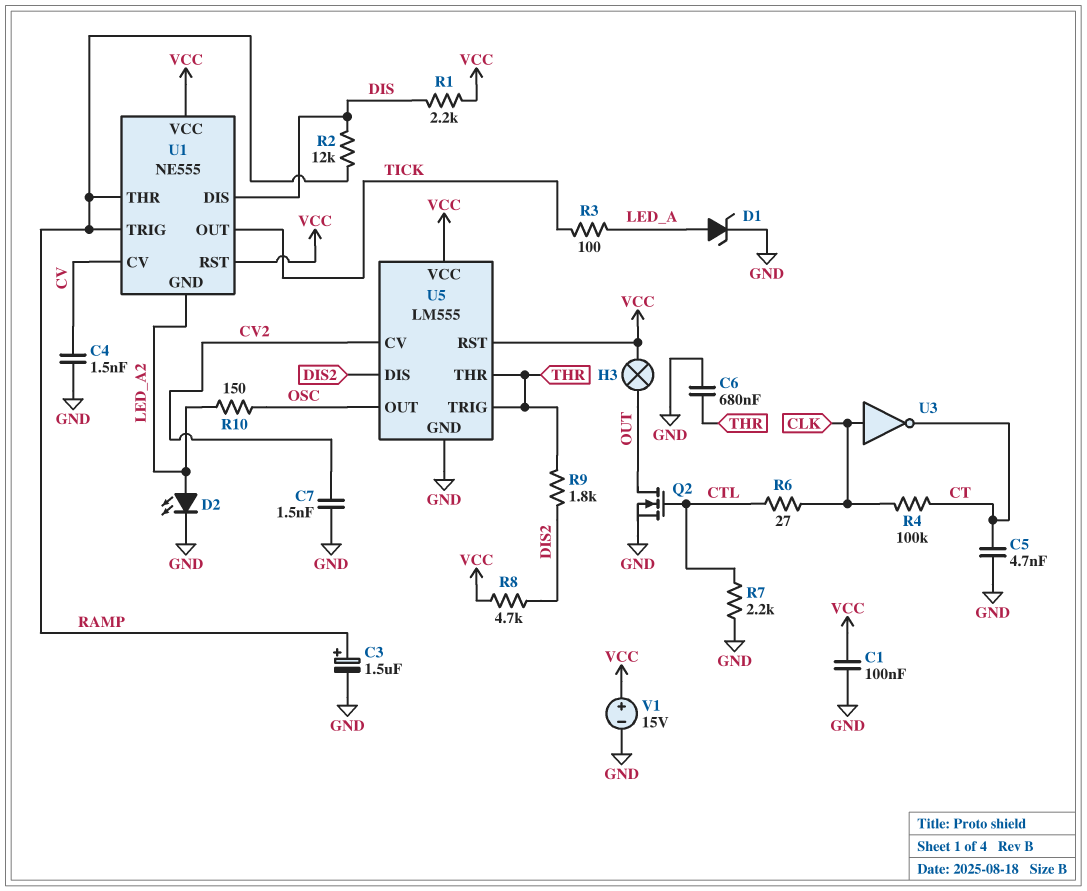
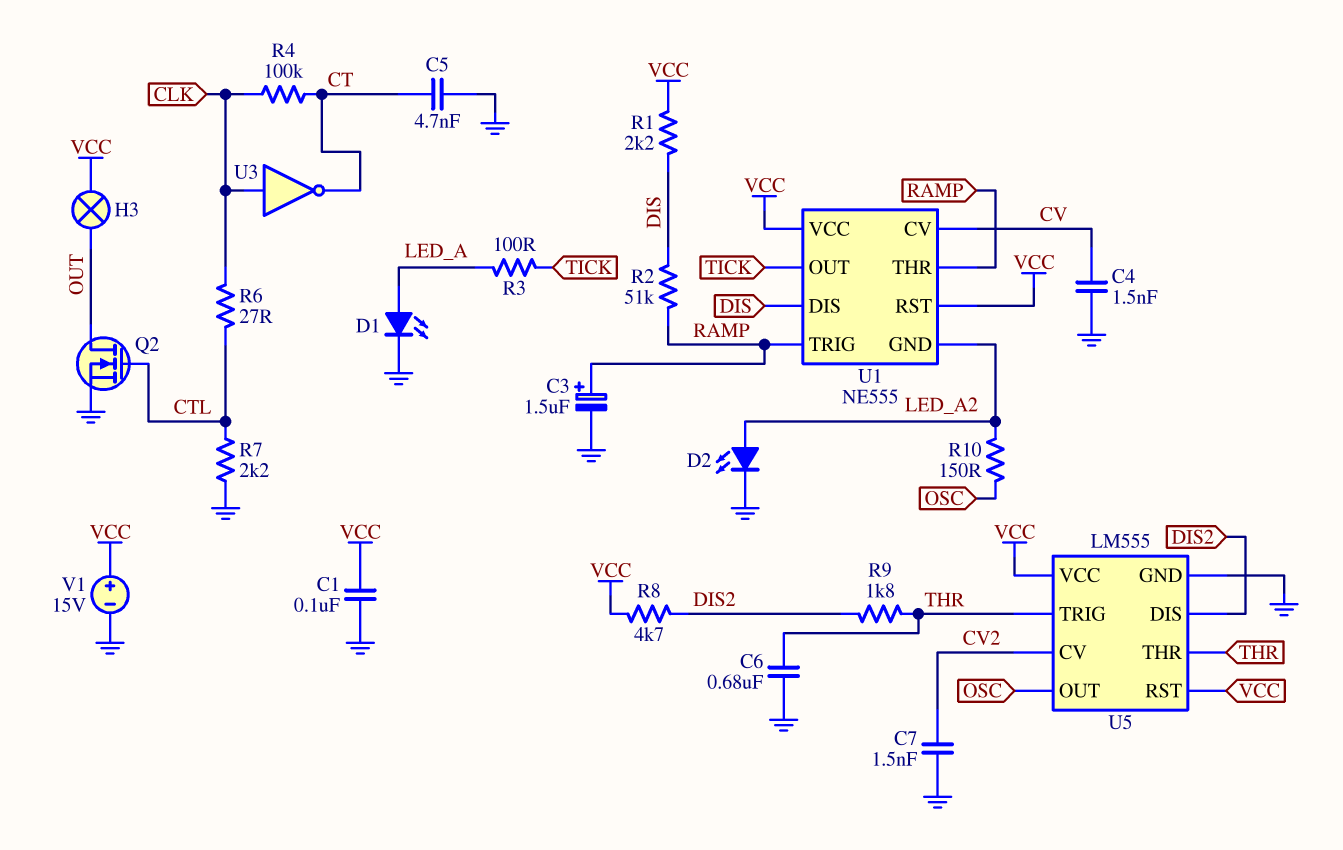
D1: zener (A LED_A, K GND) -> LED (A LED_A, K GND)
R2: 12k (DIS, RAMP) -> 51k (DIS, RAMP)

